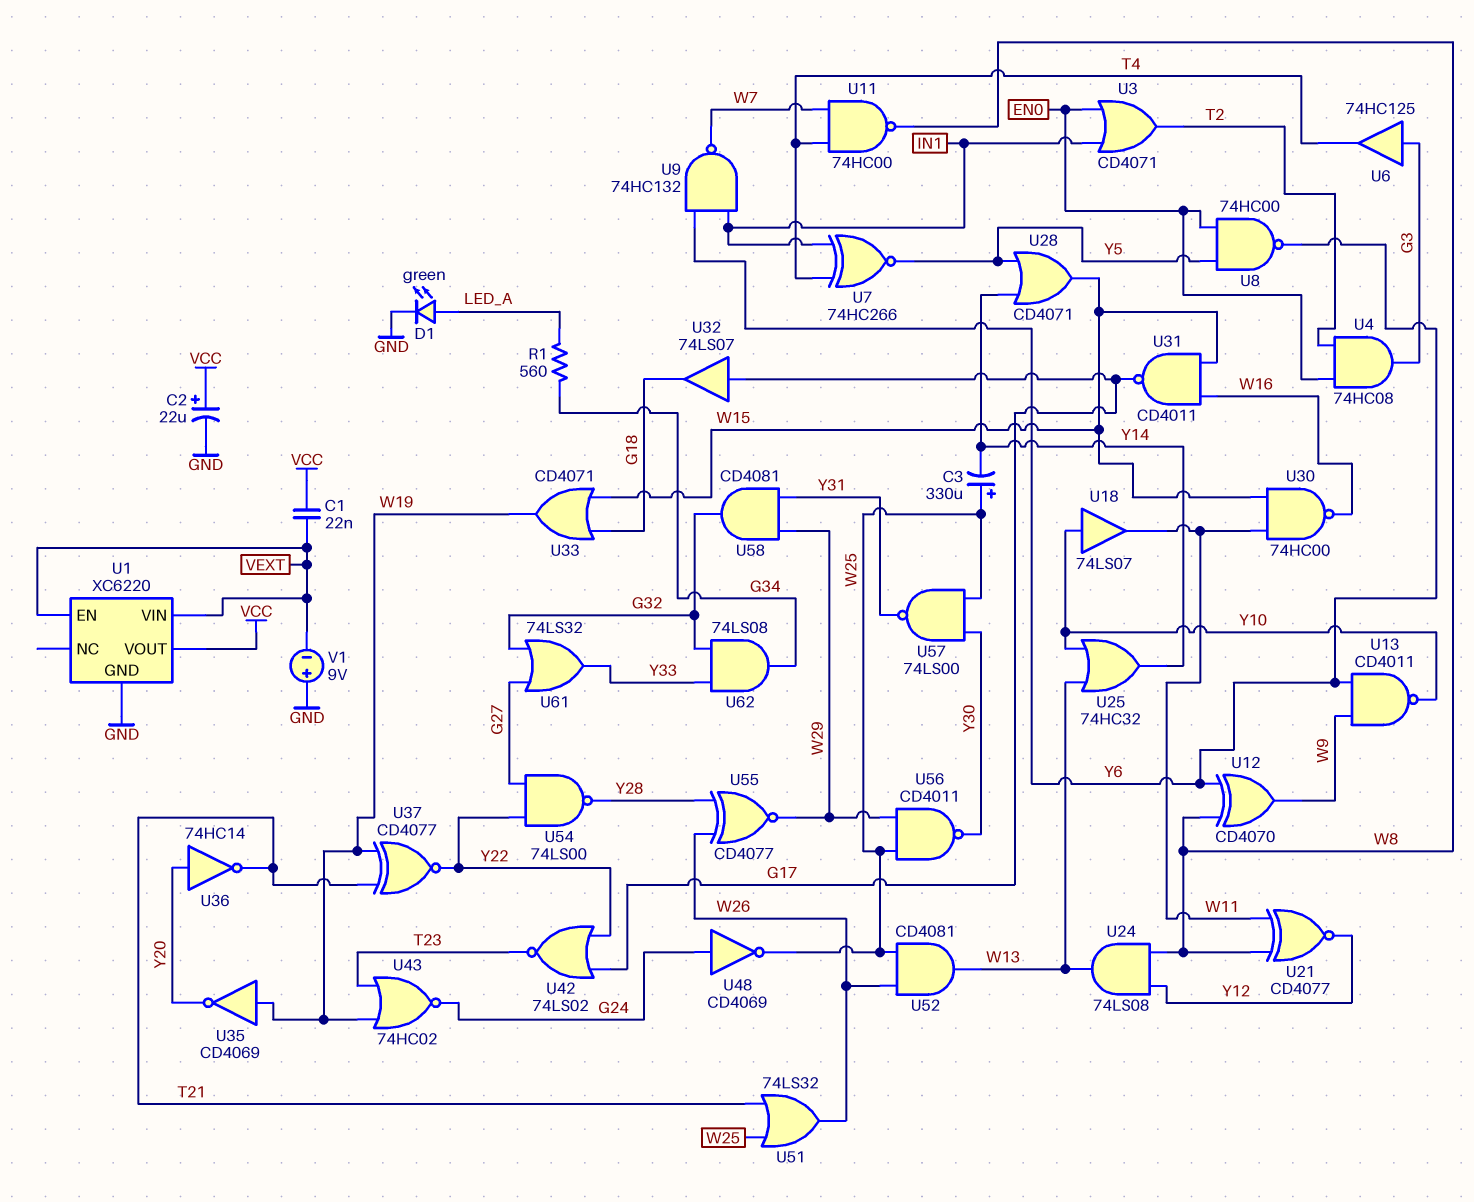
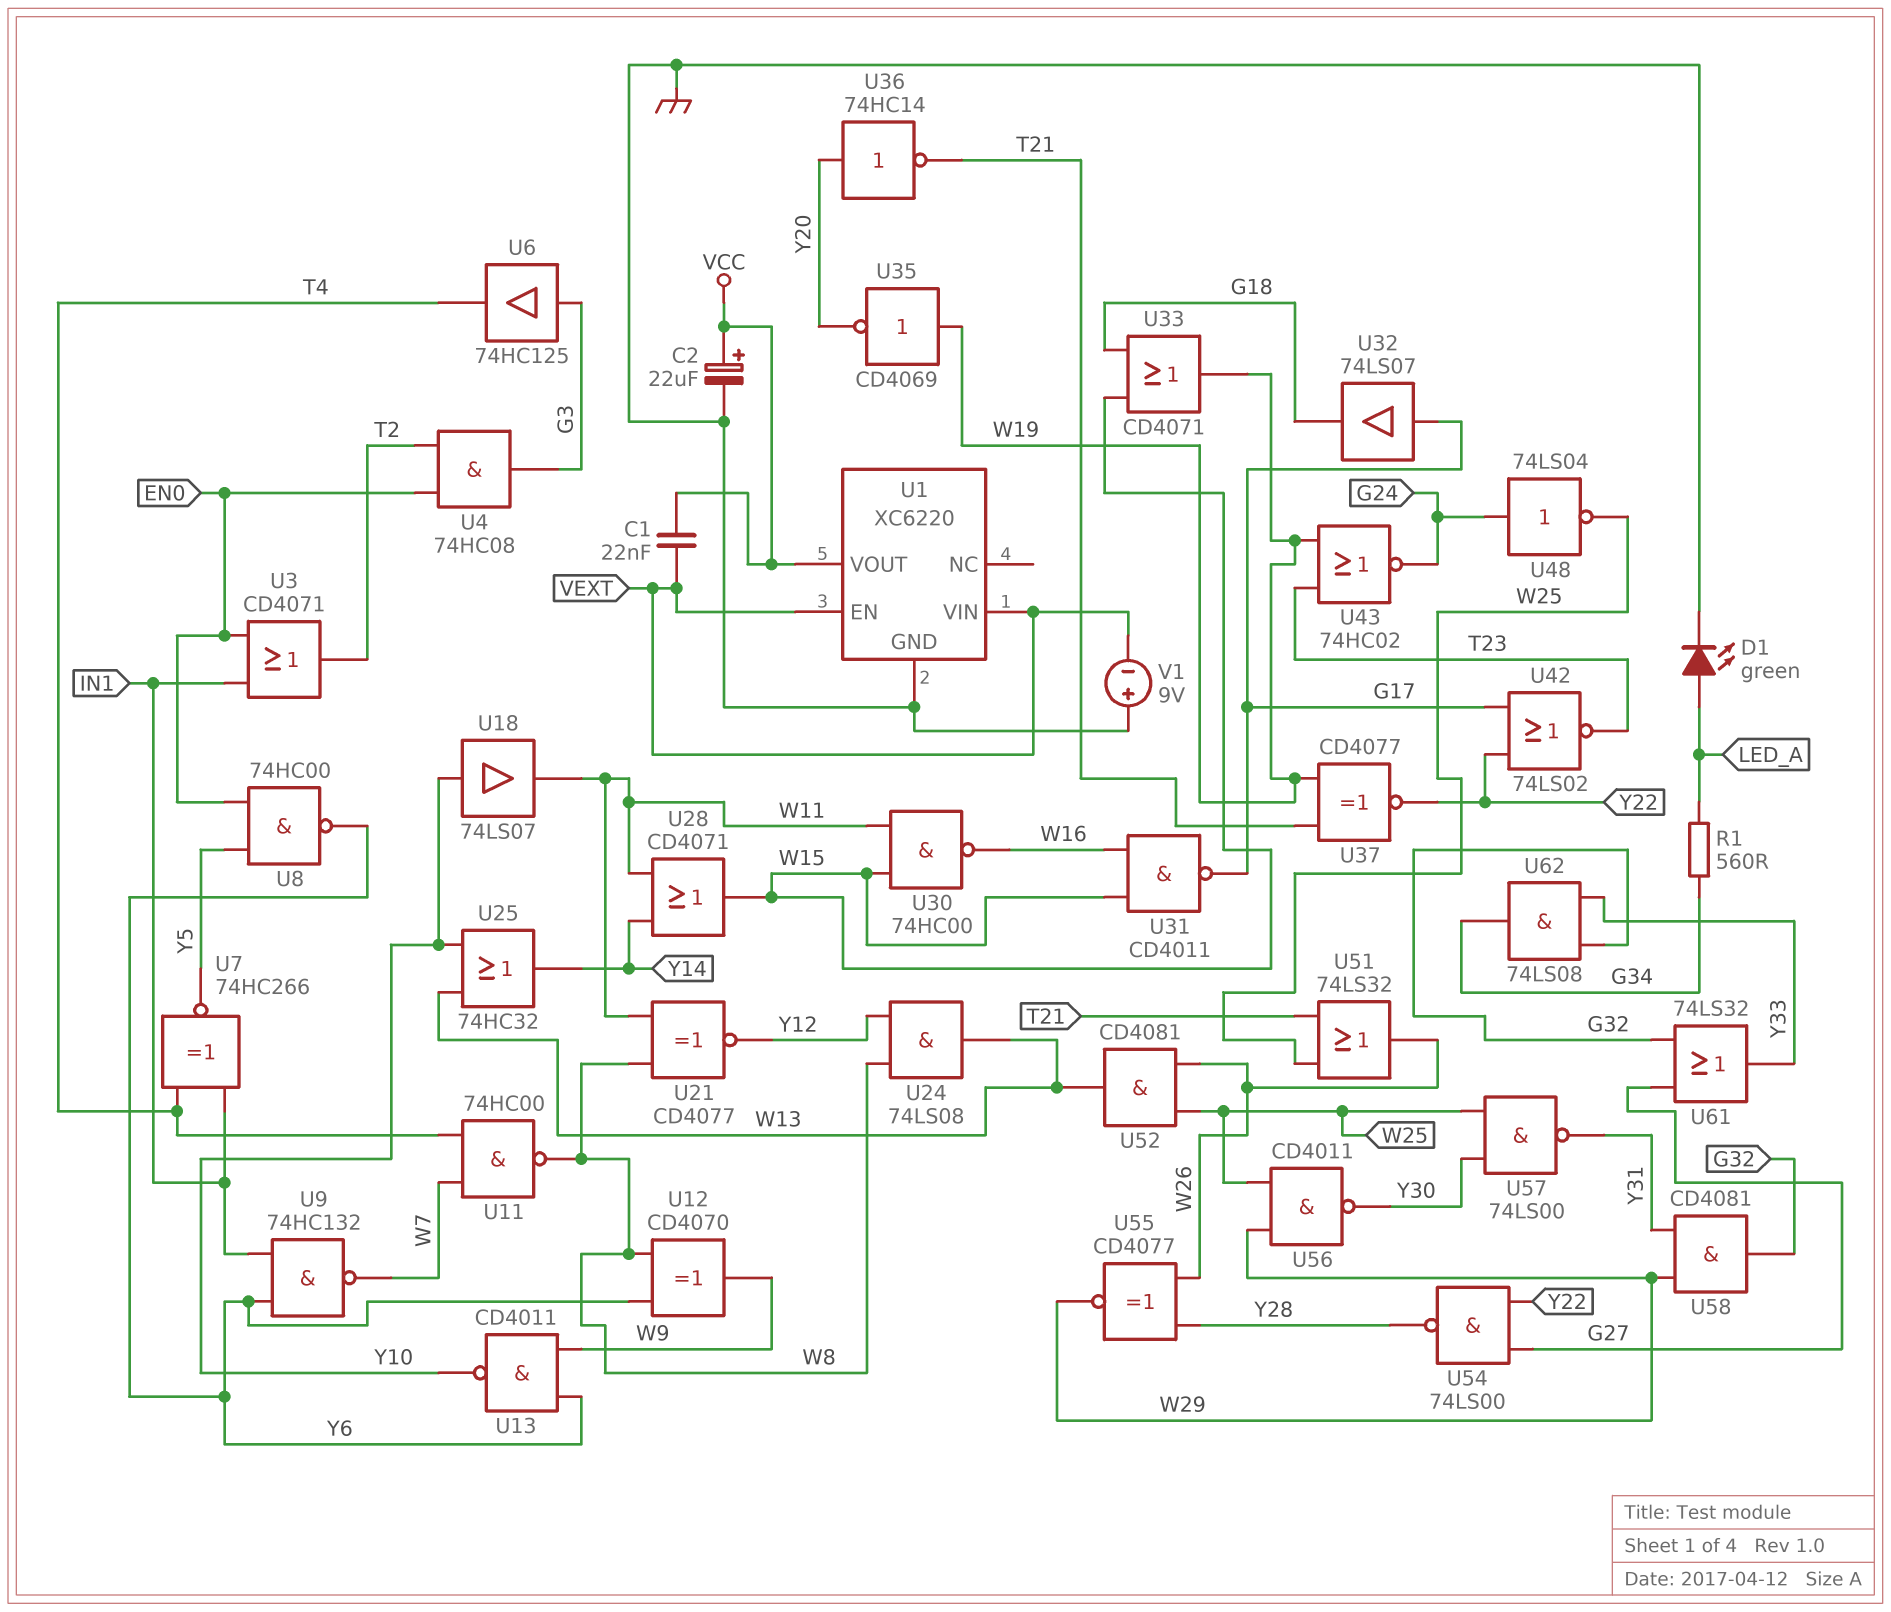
C3: 330uF (plus W25, minus Y14) -> none
U28: OR CD4071 (in Y5, in Y14, out W15) -> OR CD4071 (in W11, in Y14, out W15)
U48: NOT CD4069 (in G24, out W25) -> NOT 74LS04 (in G24, out W25)

